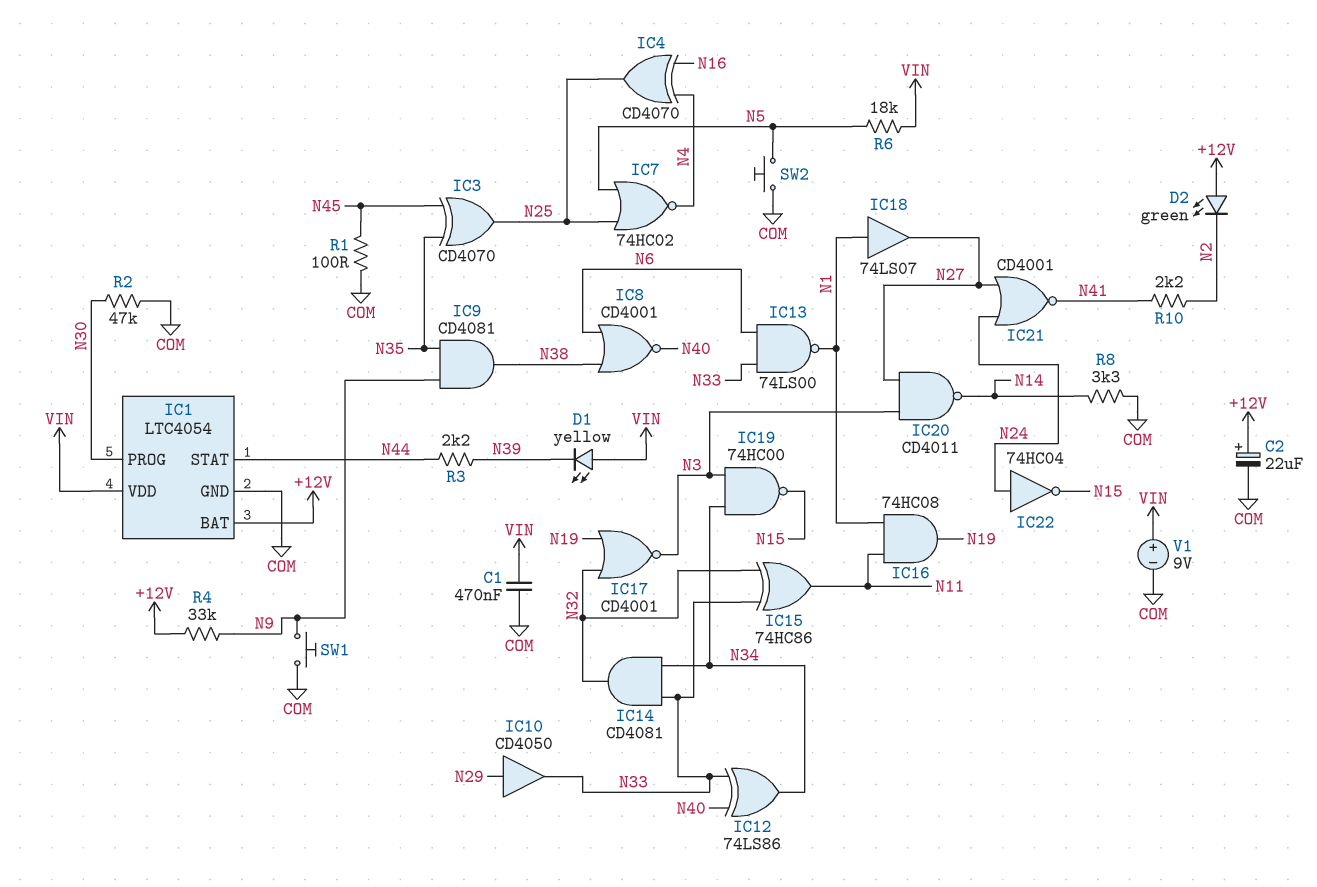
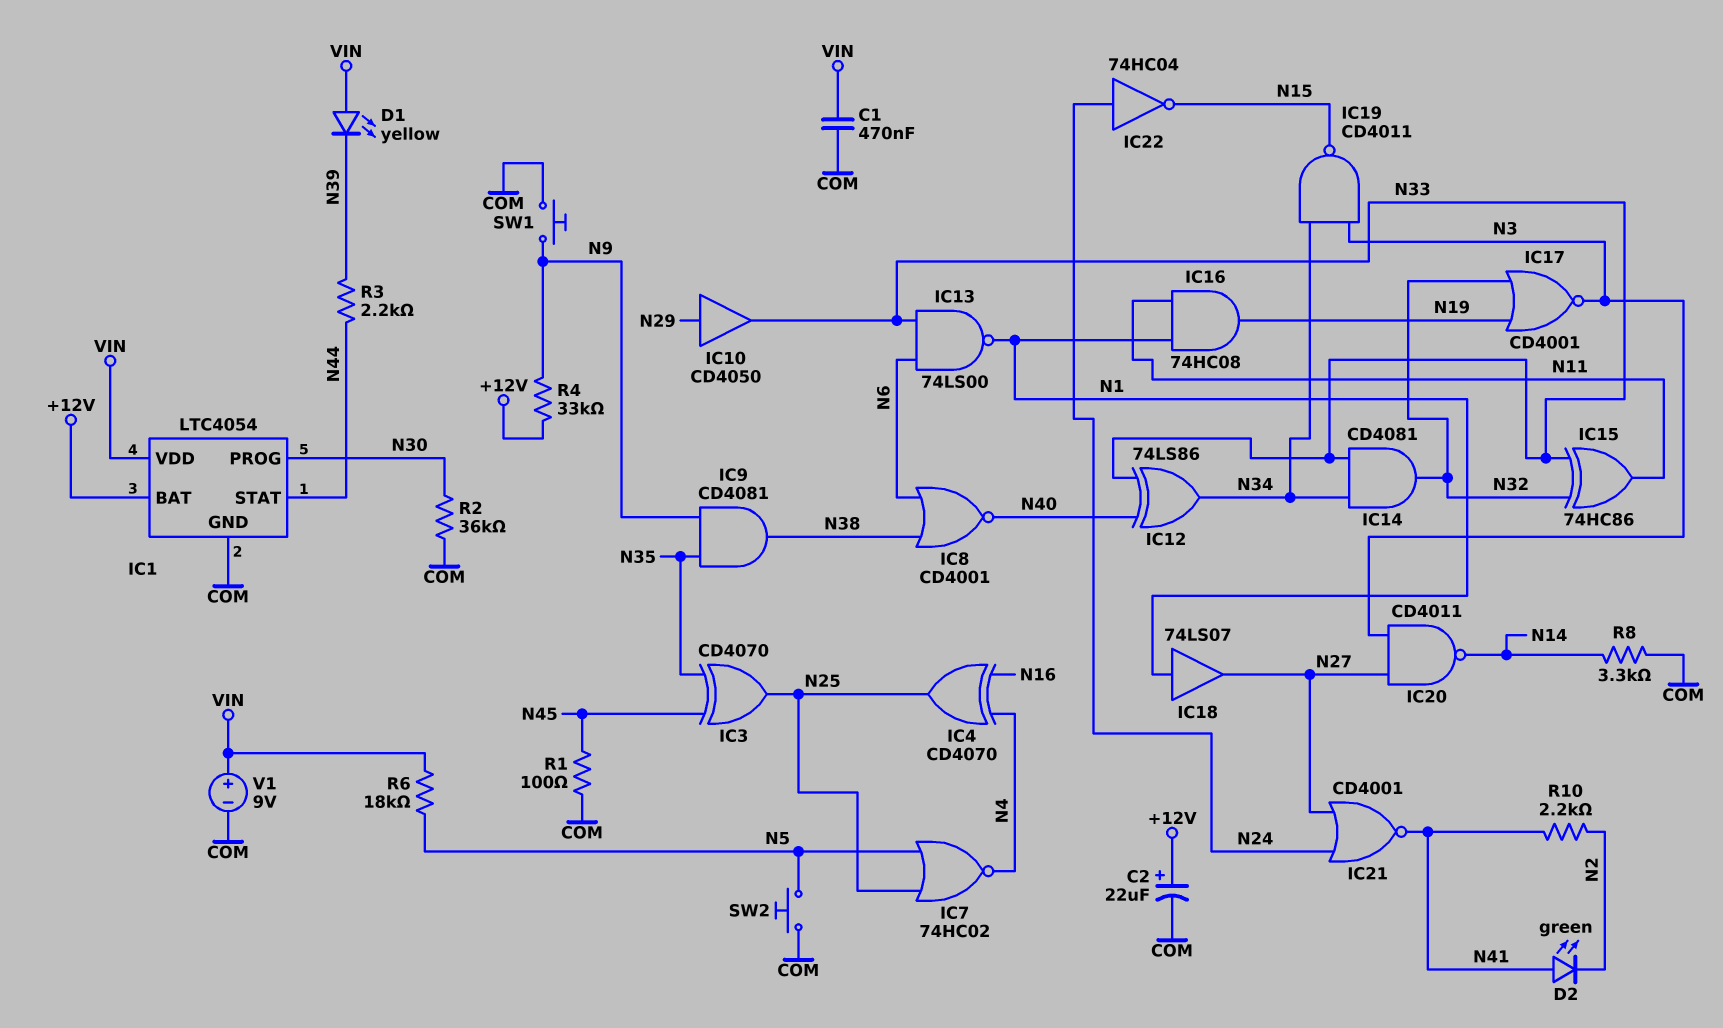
D2: LED green (A +12V, K N2) -> LED green (A N41, K N2)
IC19: NAND 74HC00 (in N3, in N34, out N15) -> NAND CD4011 (in N3, in N34, out N15)
R2: 47k (COM, N30) -> 36k (COM, N30)

